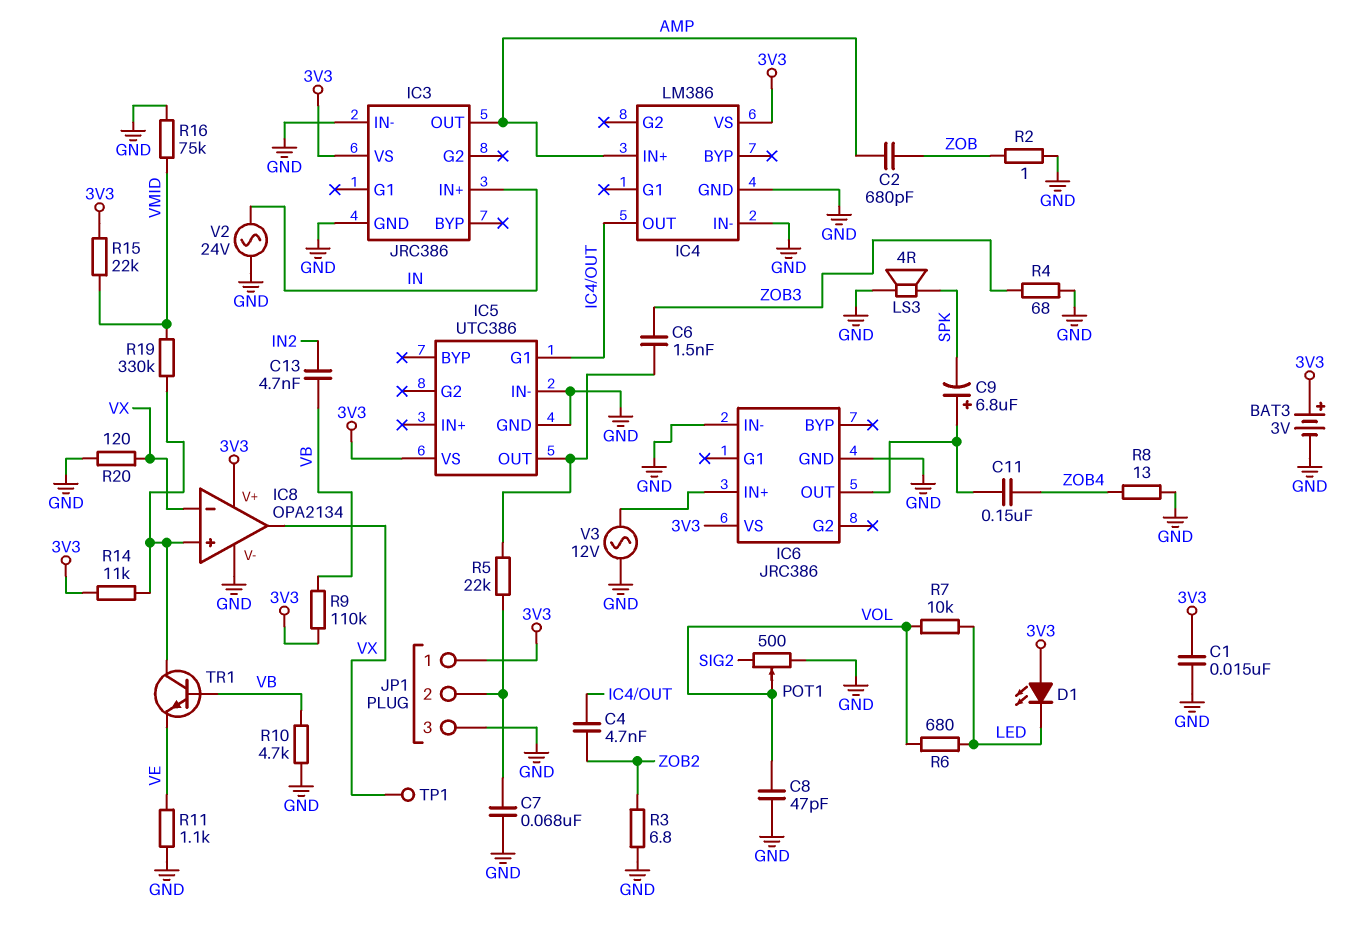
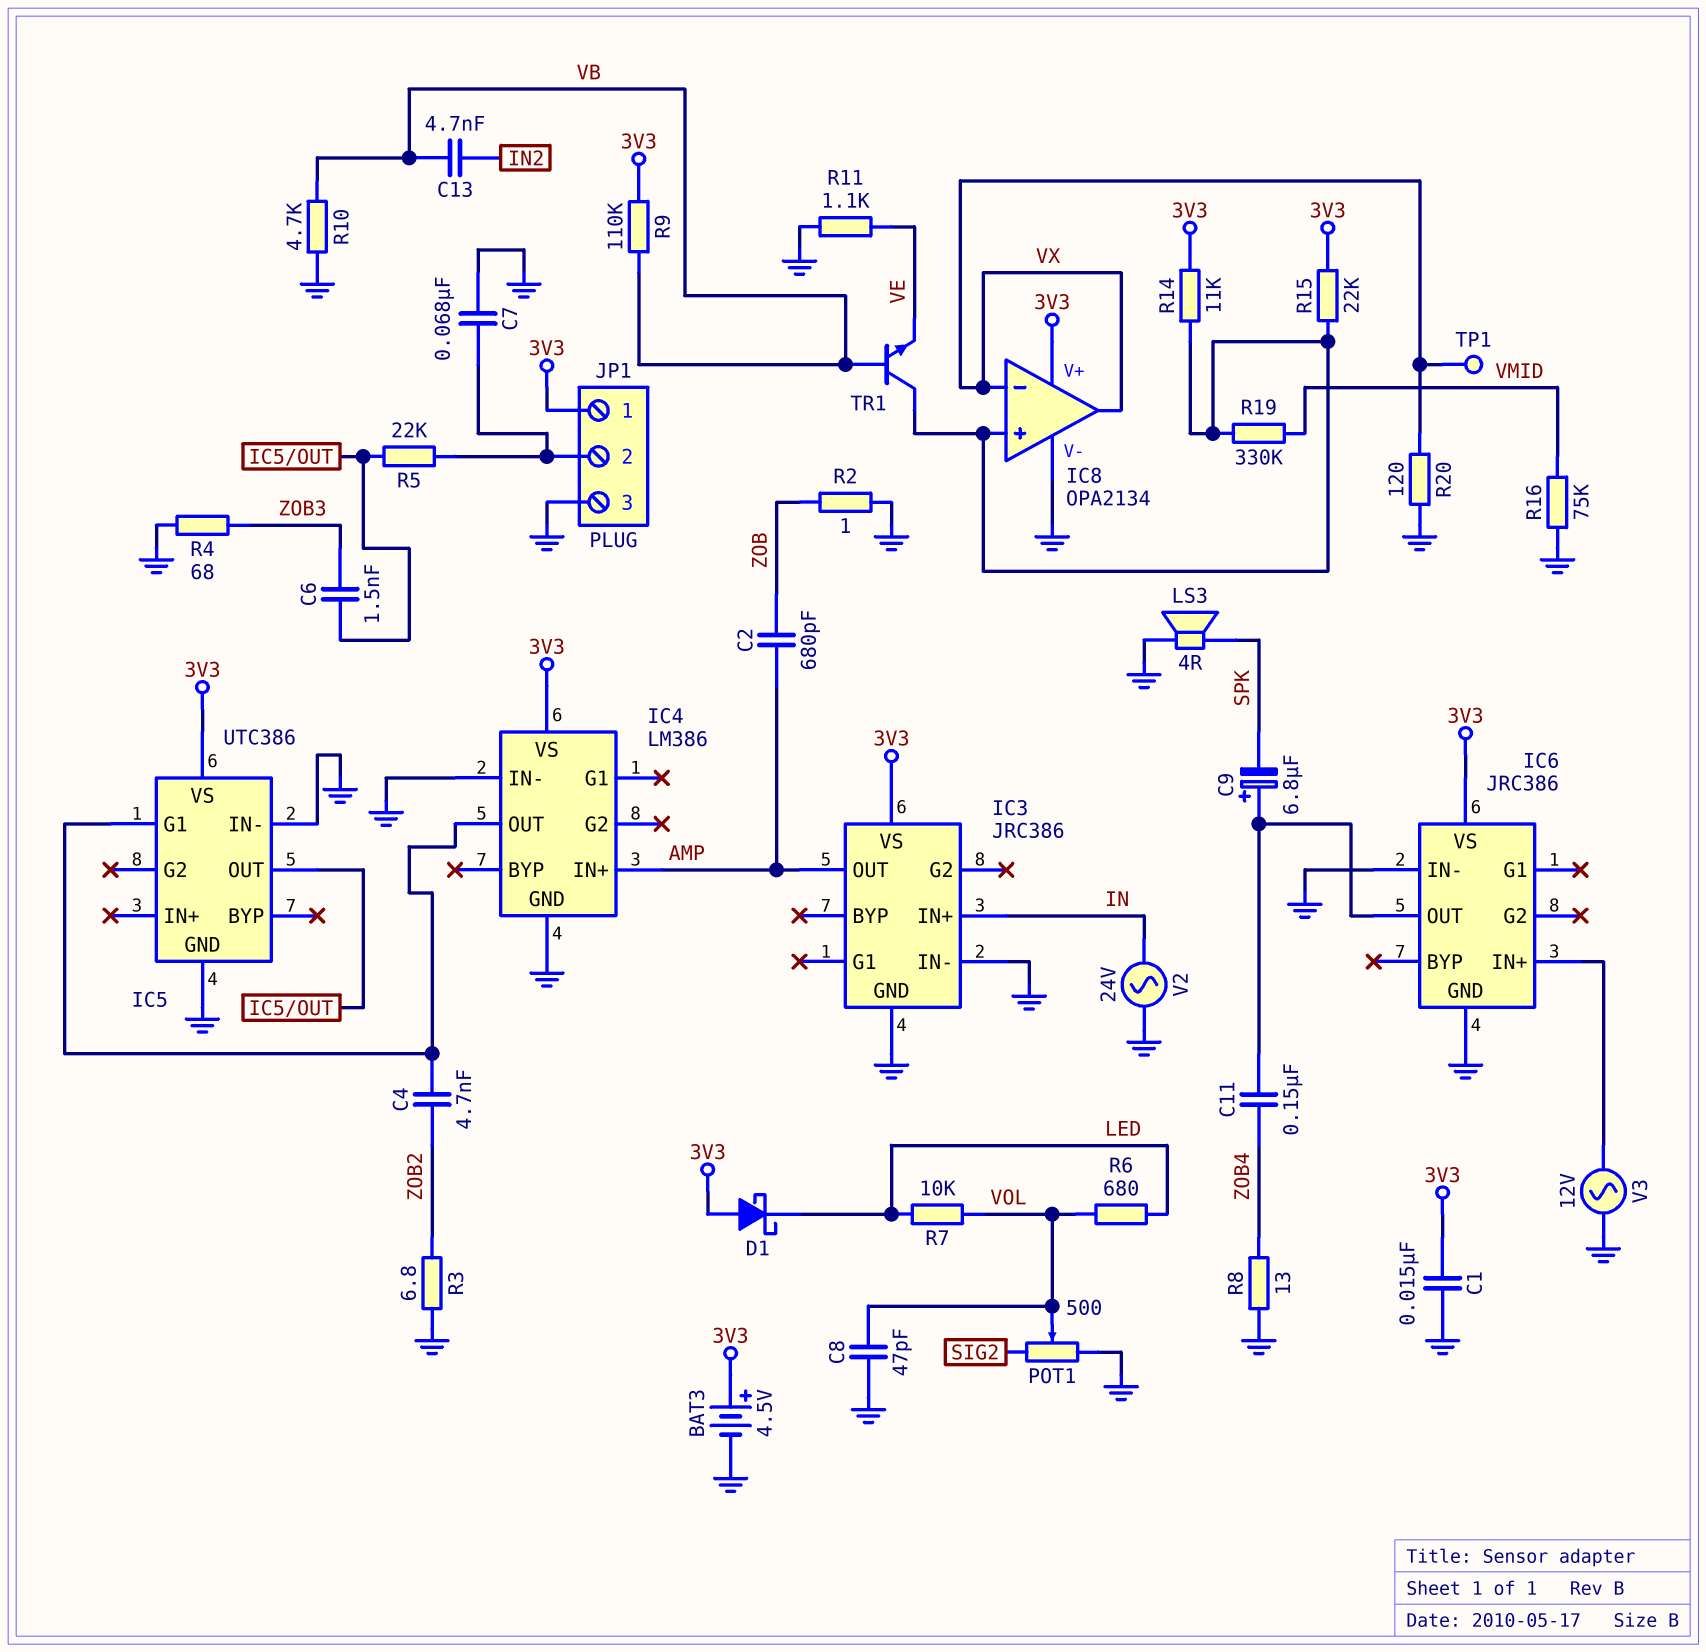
BAT3: 3V (plus 3V3, minus GND) -> 4.5V (plus 3V3, minus GND)
D1: LED (A 3V3, K LED) -> schottky (A 3V3, K LED)
R15: 22k (3V3, VMID) -> 22k (3V3, IC8/in+)

